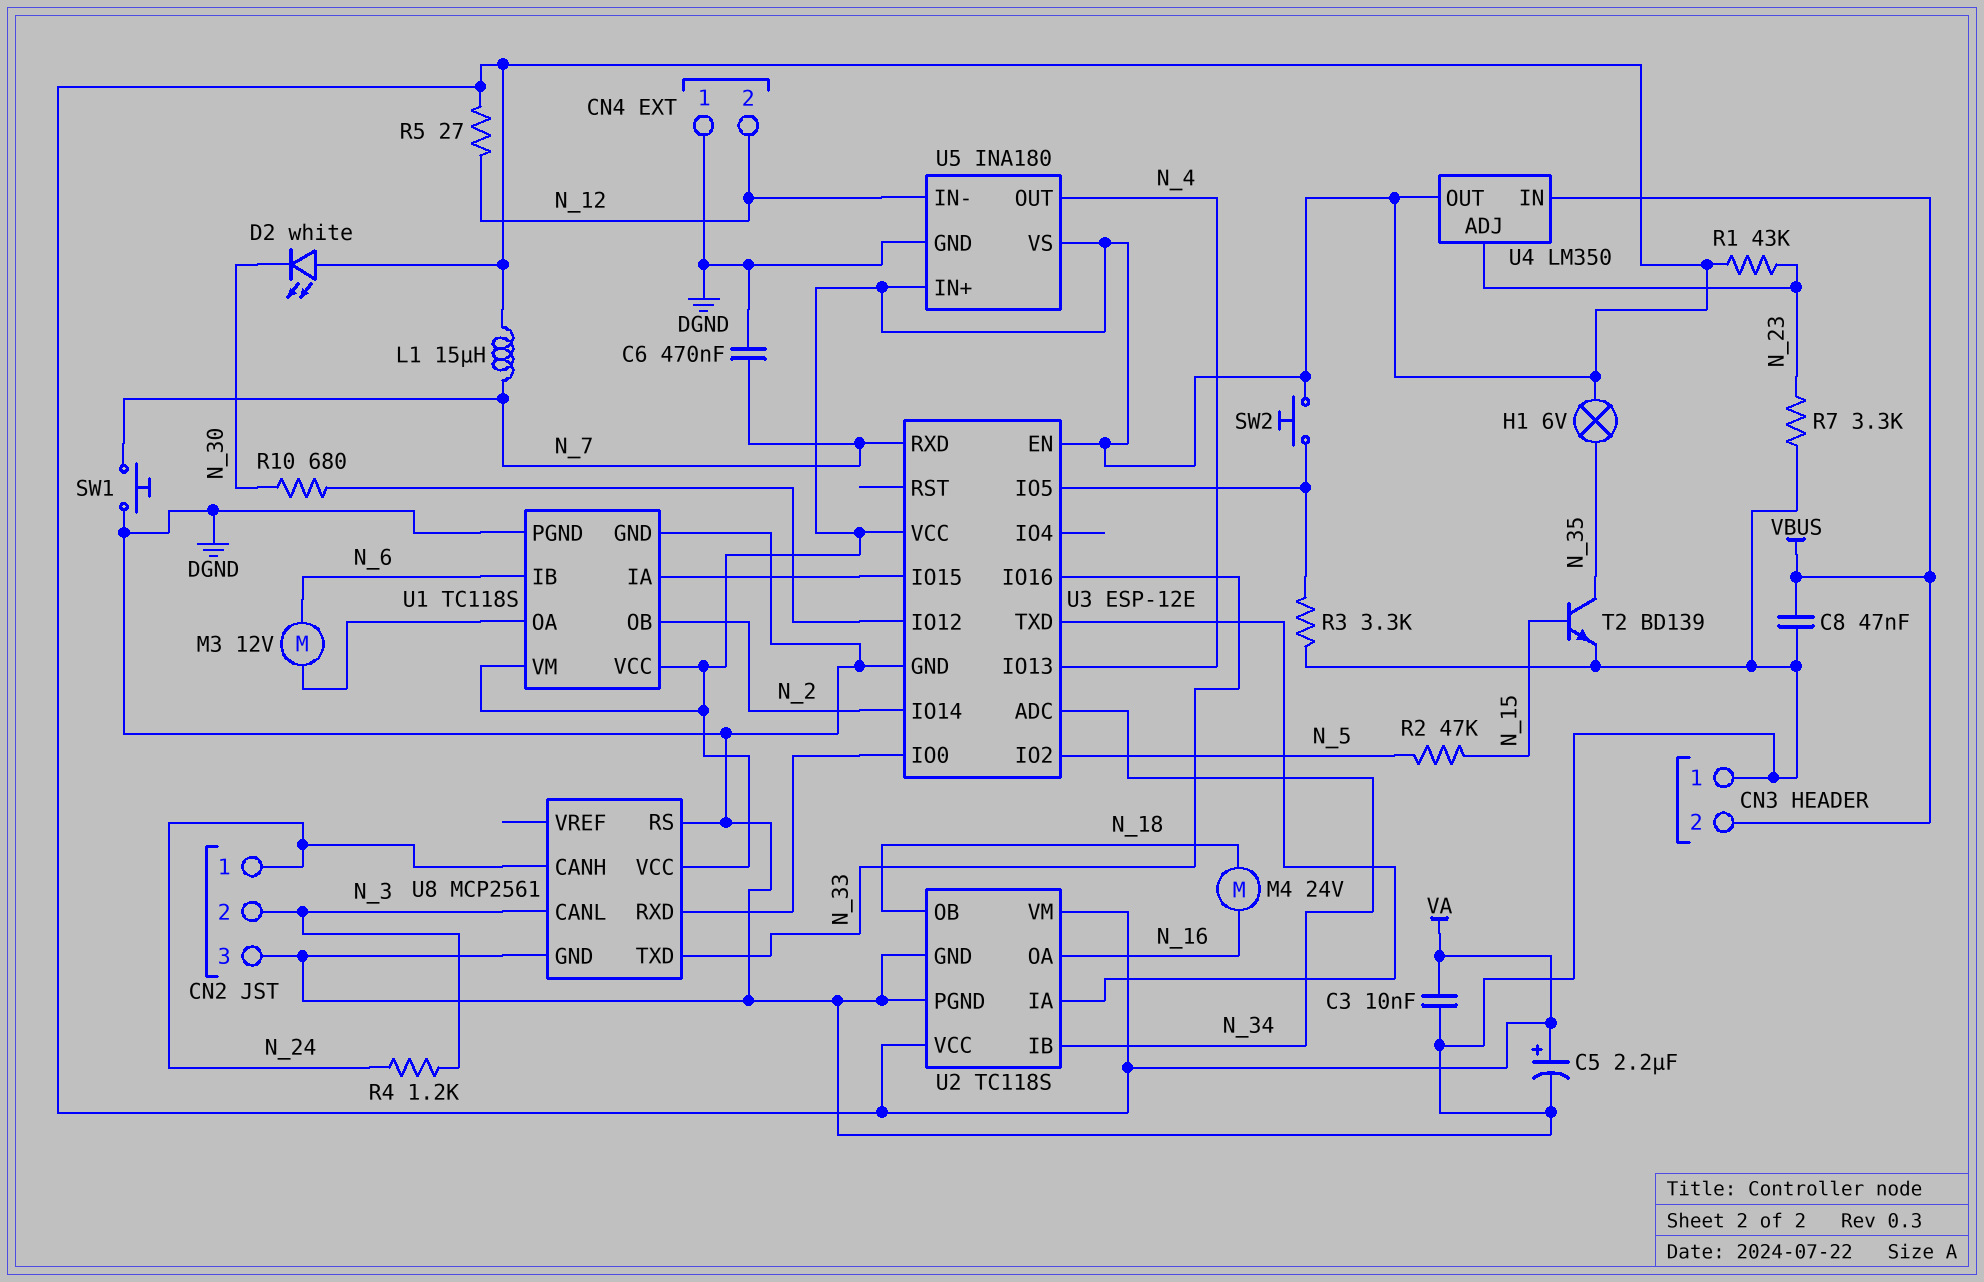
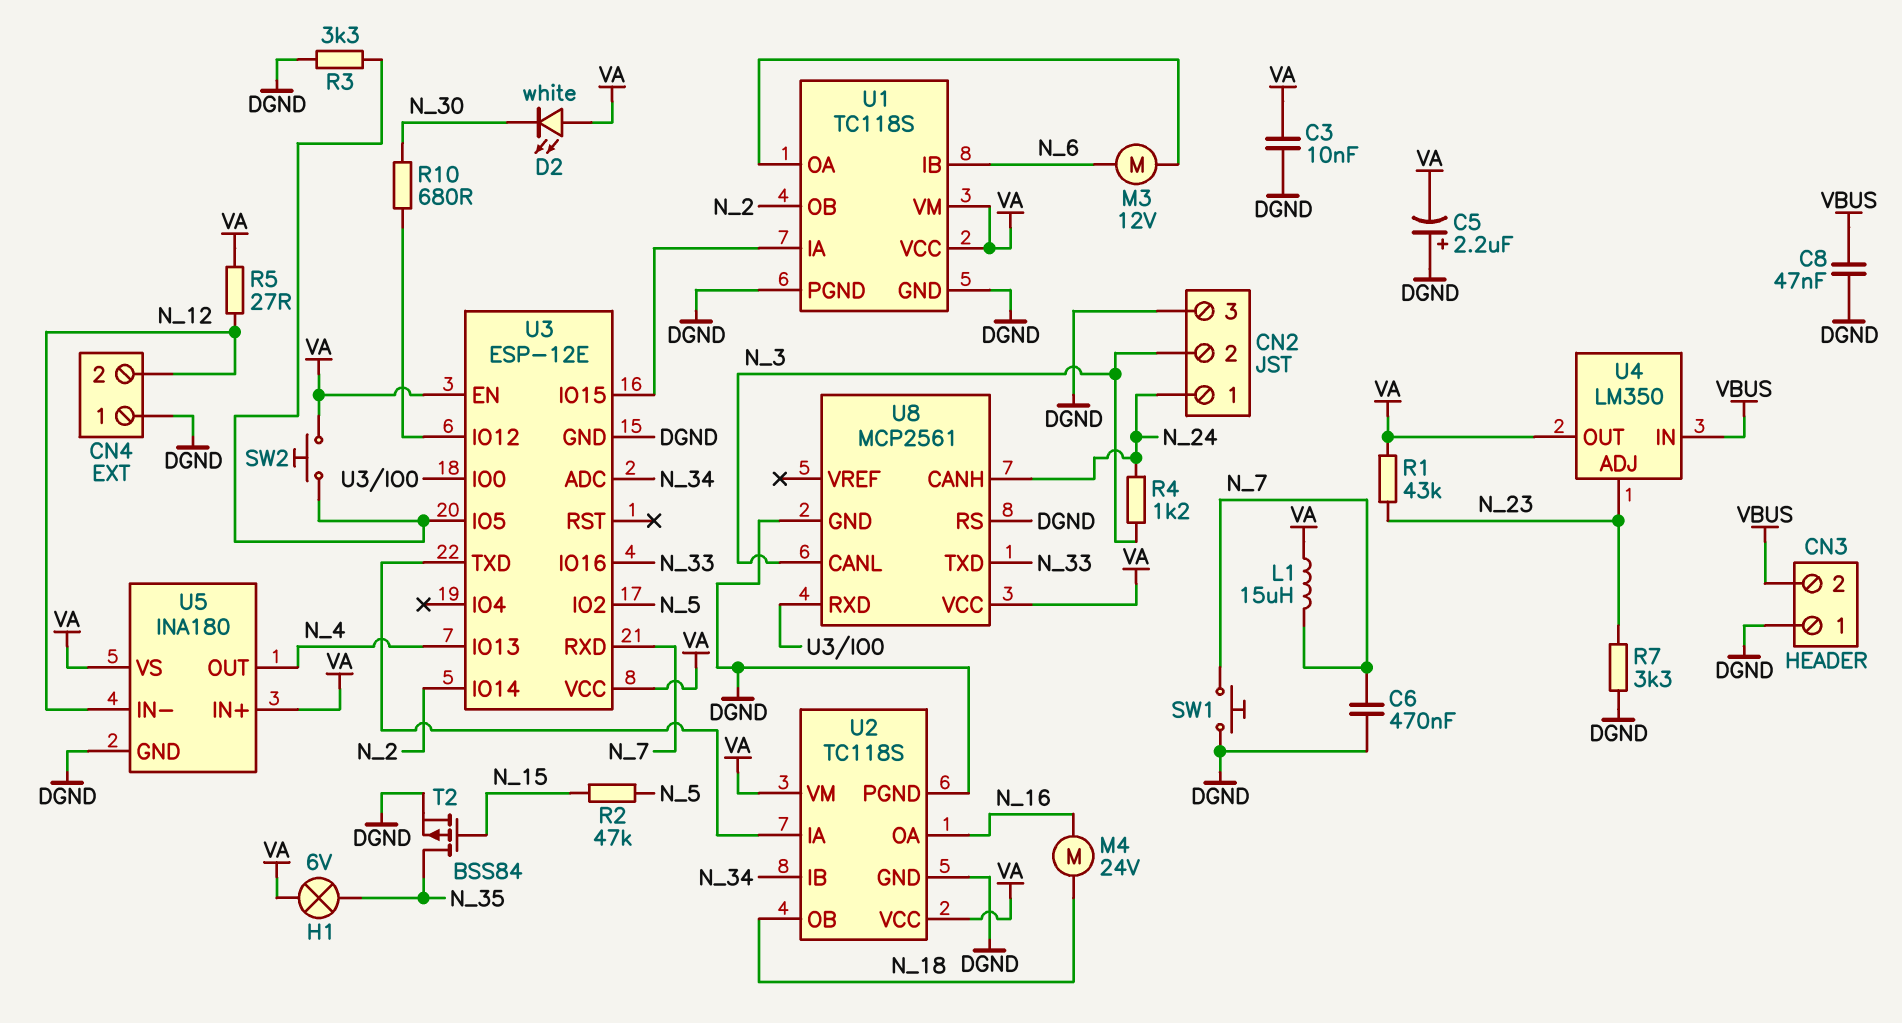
C5: 2.2uF (plus VA, minus DGND) -> 2.2uF (plus DGND, minus VA)
T2: NPN BD139 (B N_15, C N_35, E DGND) -> PMOS BSS84 (G N_15, D N_35, S DGND)

